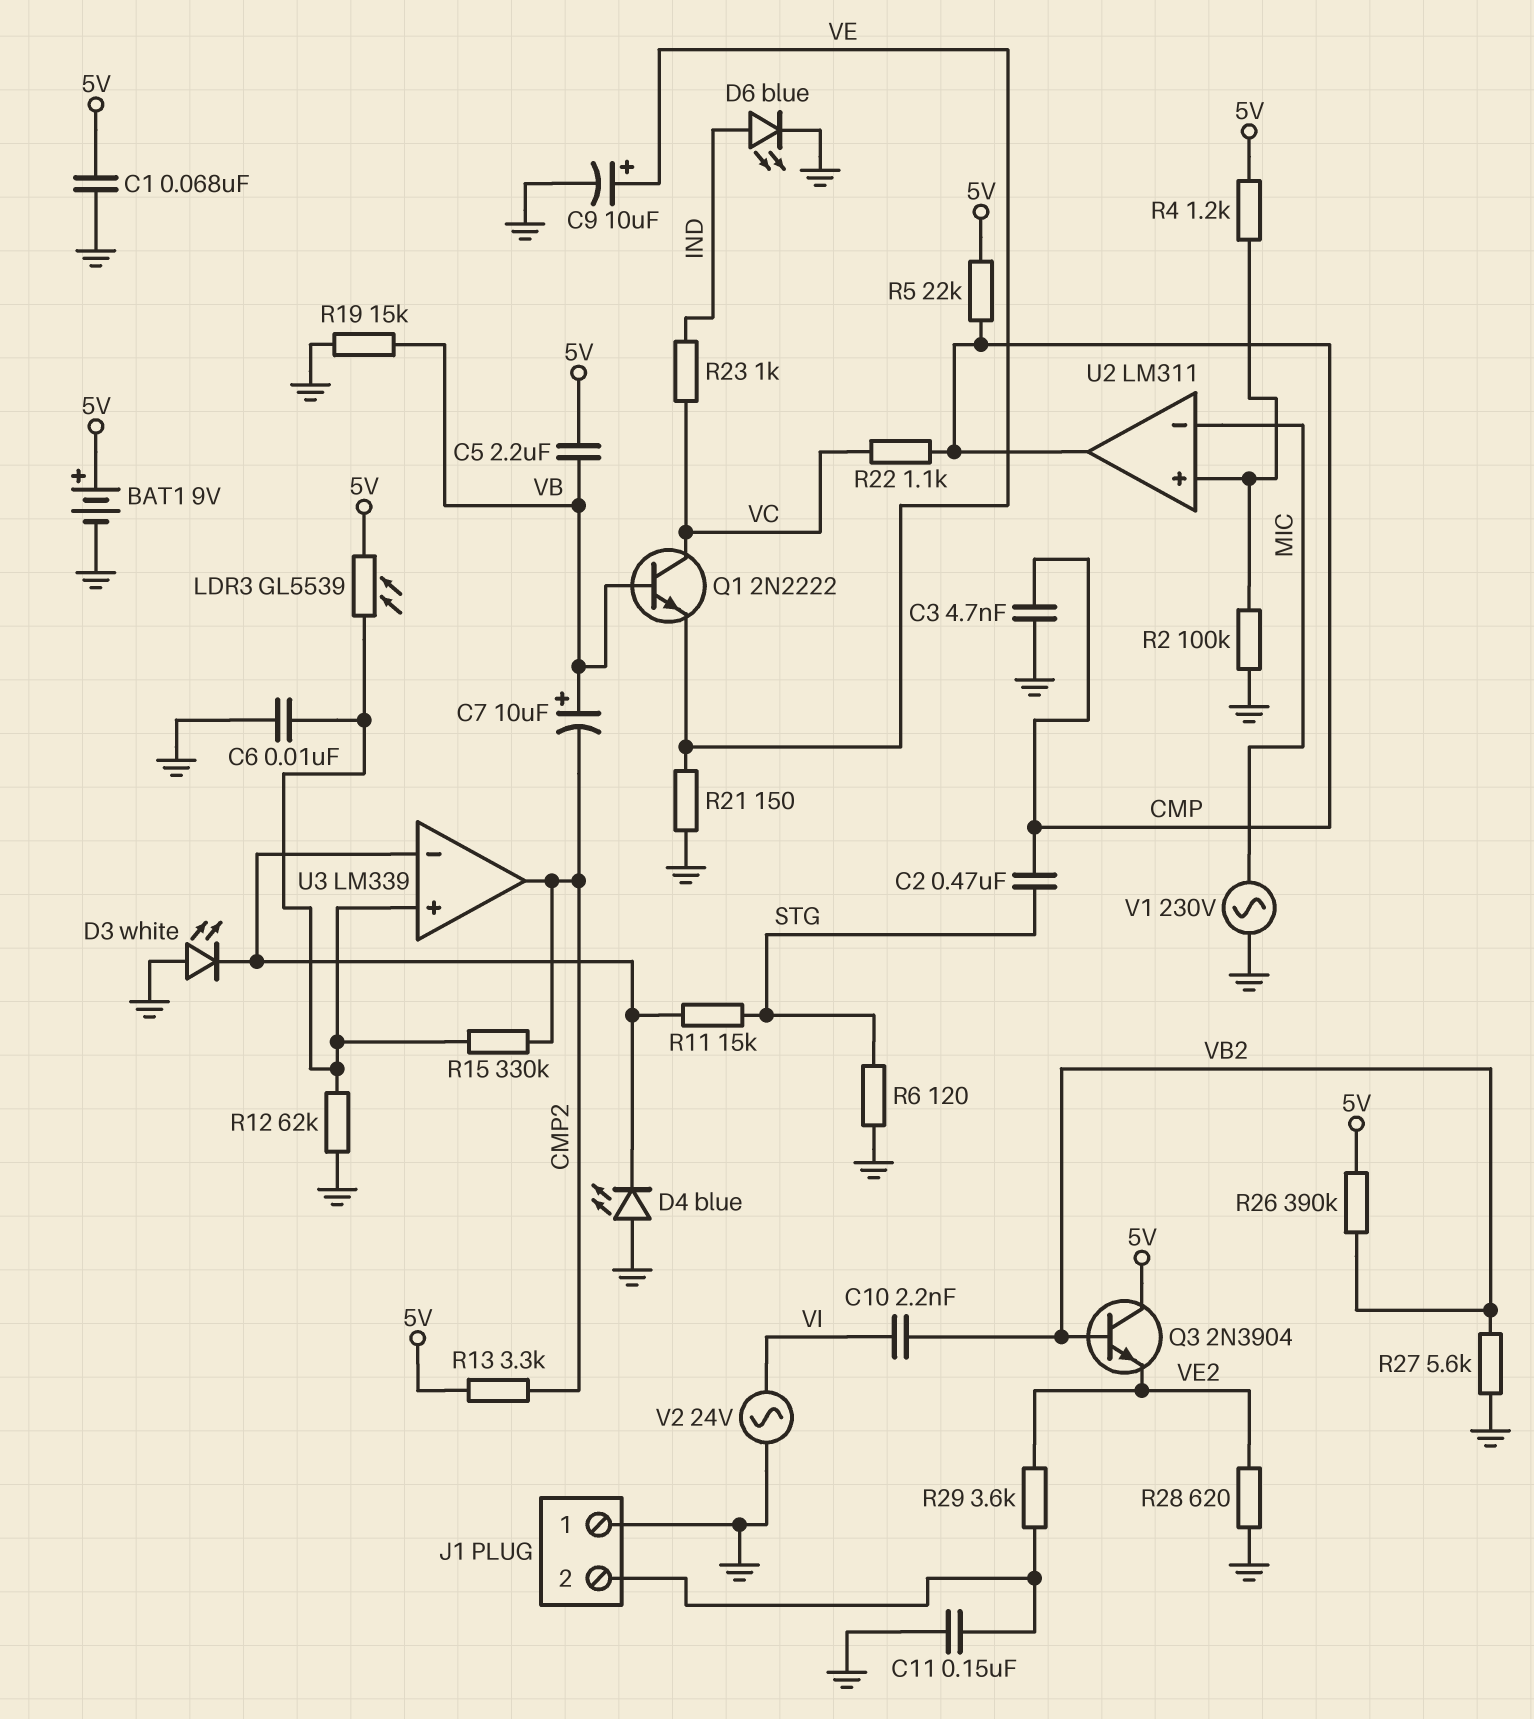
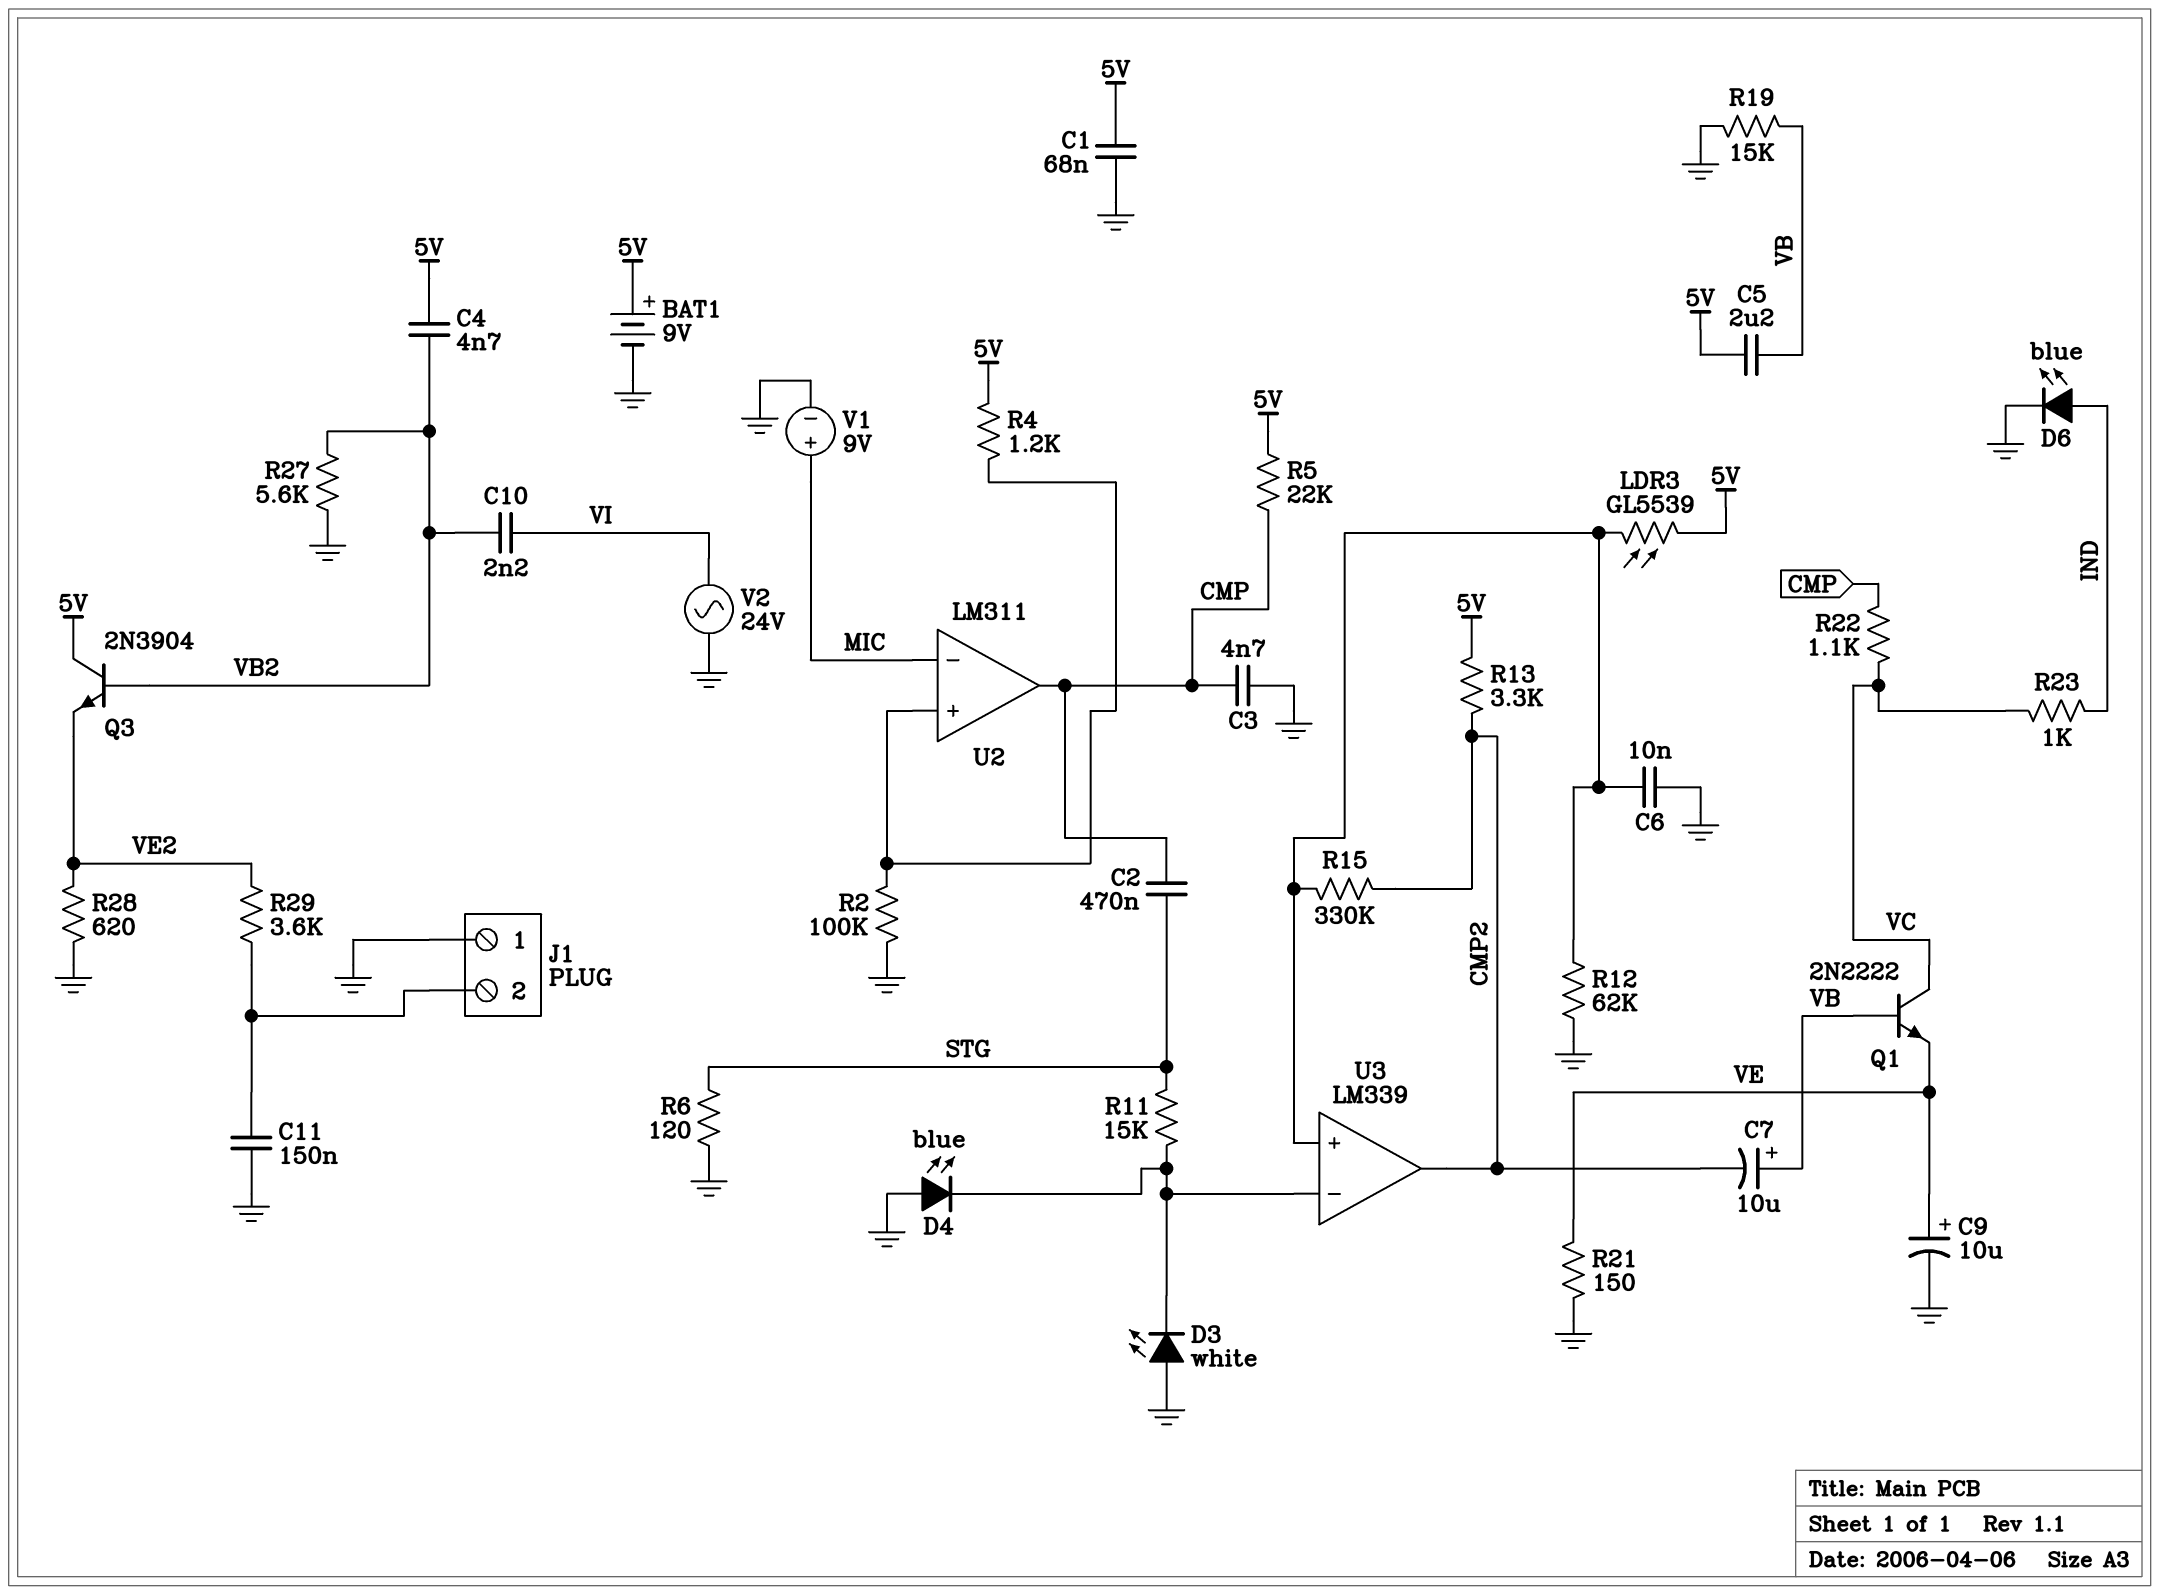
C4: none -> 4.7nF (5V, VB2)
R26: 390k (5V, VB2) -> none
V1: AC 230V (GND, MIC) -> 9V (plus MIC, minus GND)

